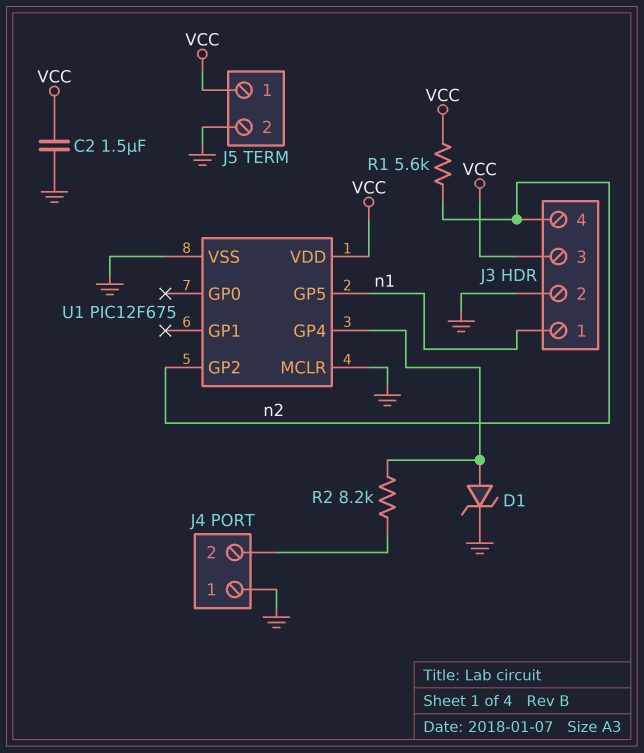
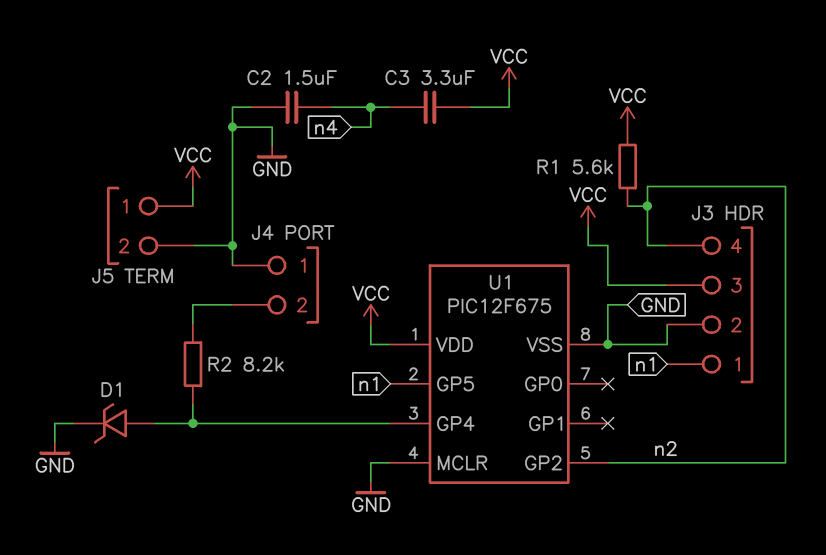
C2: 1.5uF (GND, VCC) -> 1.5uF (GND, n4)
C3: none -> 3.3uF (VCC, n4)

